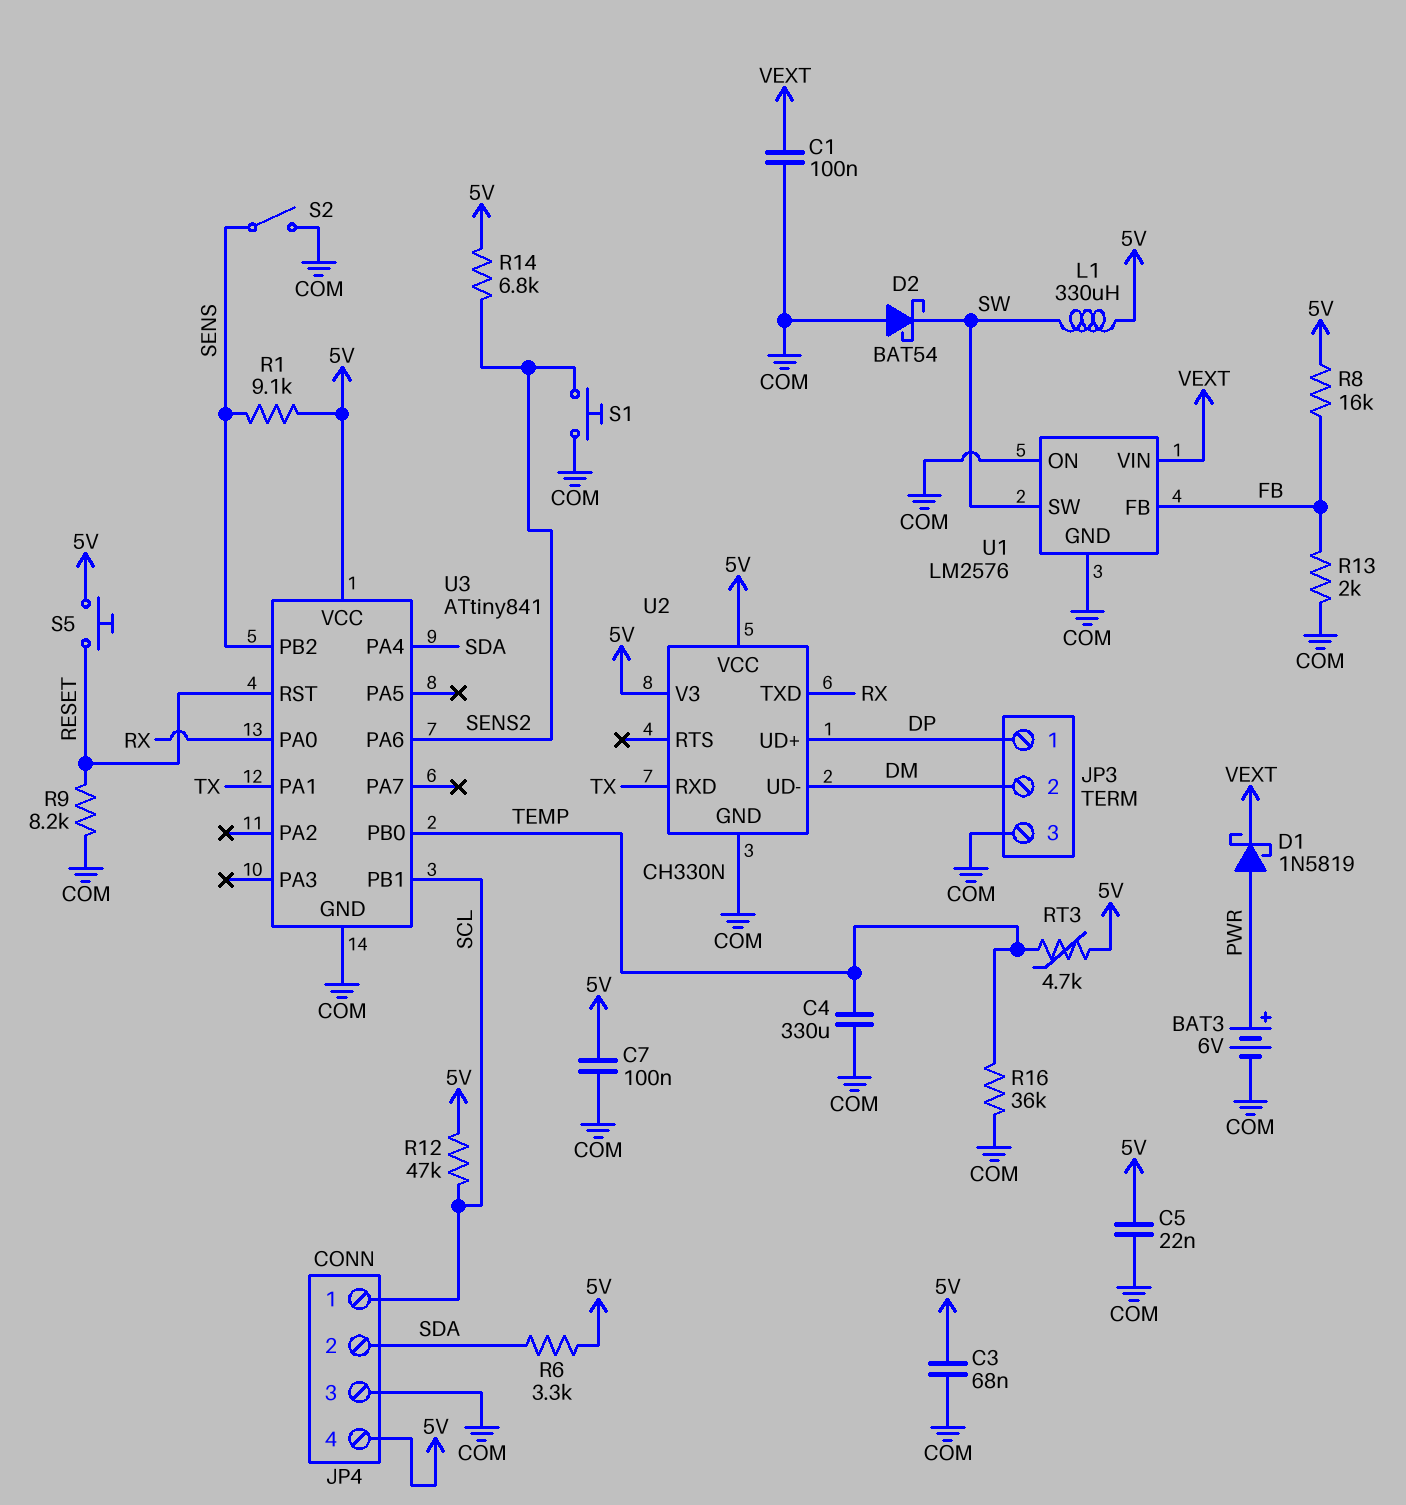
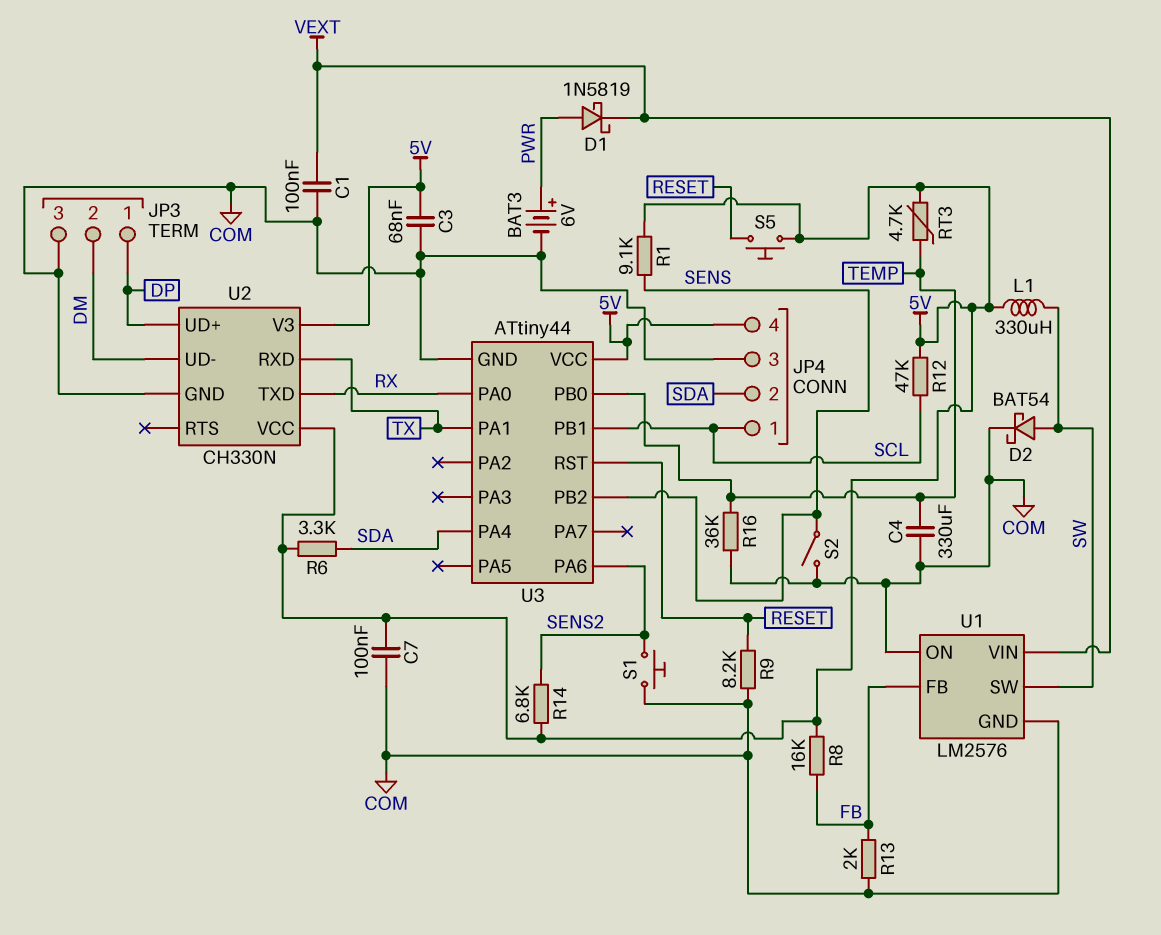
C5: 22nF (5V, COM) -> none
D2: schottky BAT54 (A COM, K SW) -> schottky BAT54 (A SW, K COM)
U3: ATtiny841 -> ATtiny44

